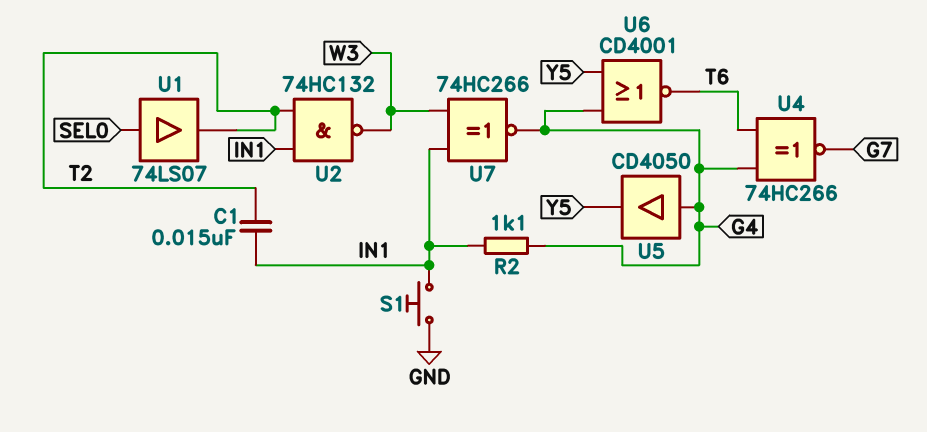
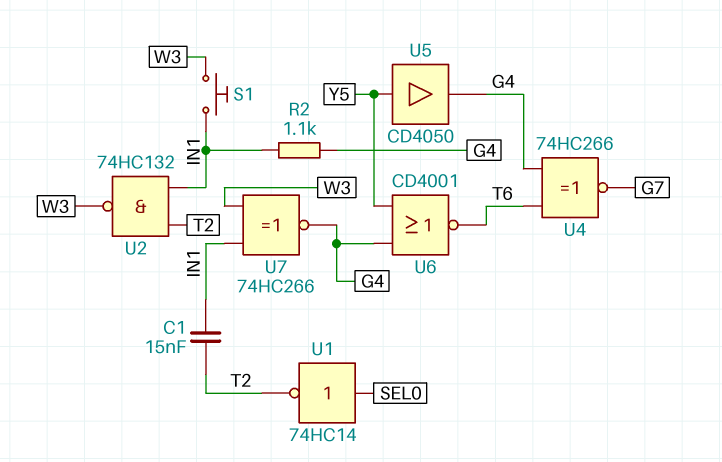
S1: button (GND, IN1) -> button (IN1, W3)
U1: buffer 74LS07 (in SEL0, out T2) -> NOT 74HC14 (in SEL0, out T2)
U5: buffer CD4050 (in G4, out Y5) -> buffer CD4050 (in Y5, out G4)

